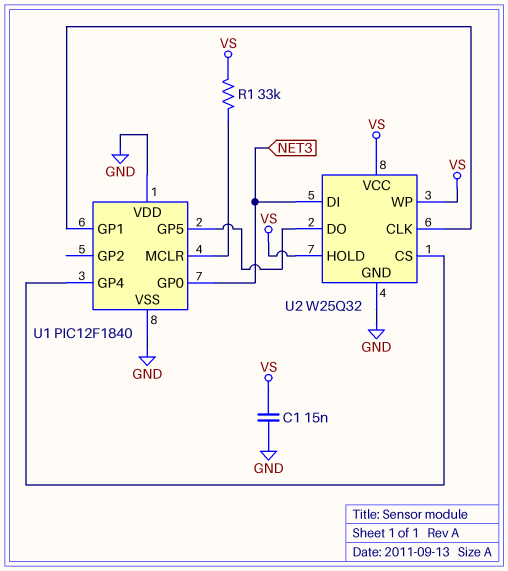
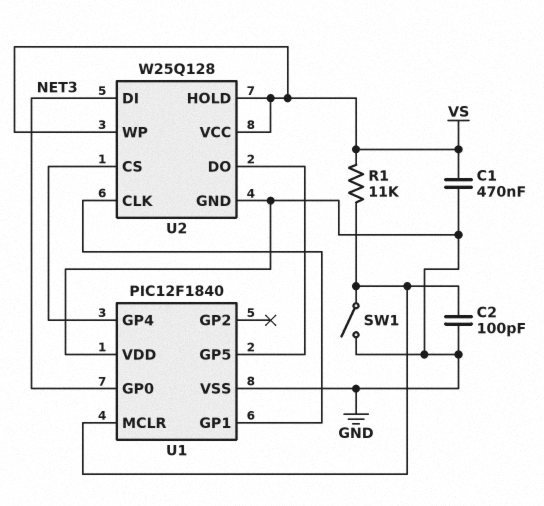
C1: 15nF (GND, VS) -> 470nF (GND, VS)
C2: none -> 100pF (GND, U1/MCLR)
R1: 33k (U1/MCLR, VS) -> 11k (U1/MCLR, VS)
SW1: none -> switch (GND, U1/MCLR)
U2: W25Q32 -> W25Q128

